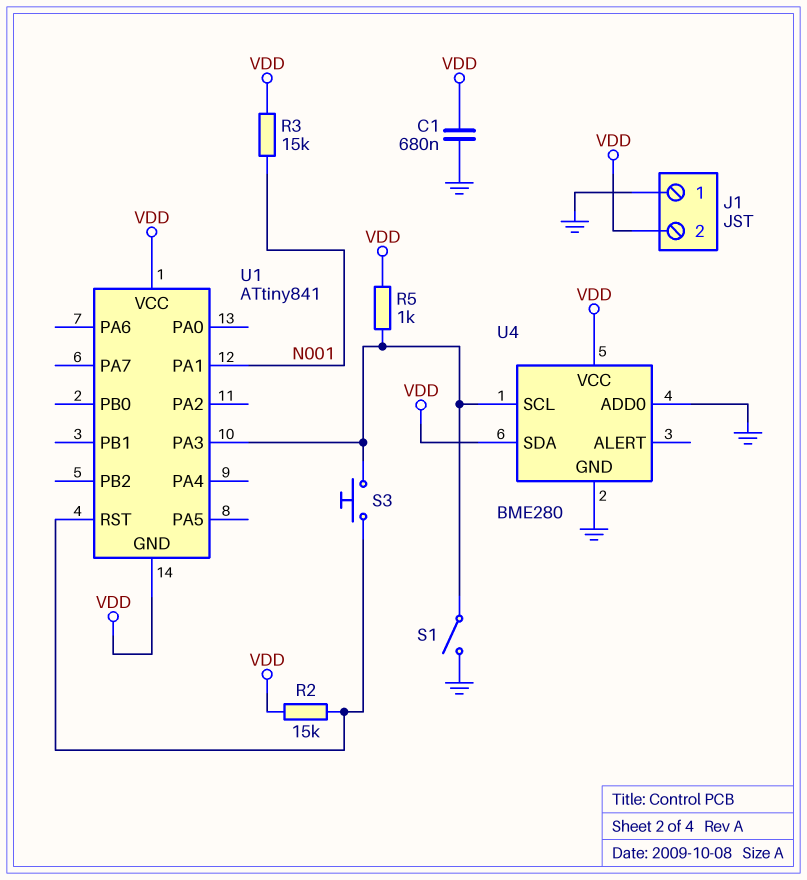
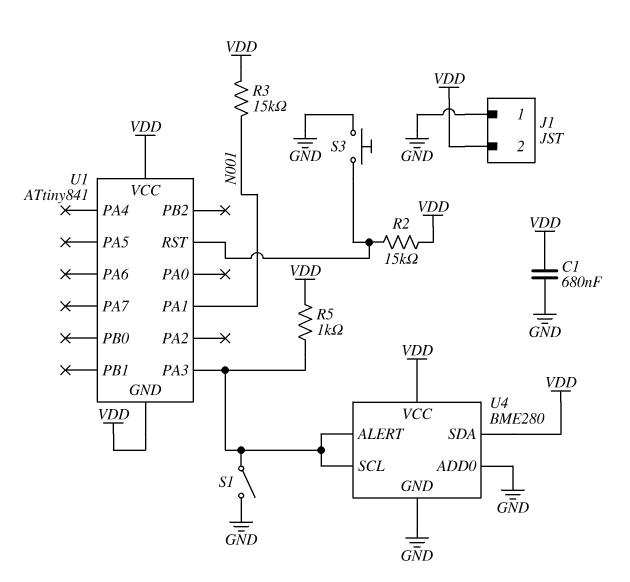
S3: button (U1/PA3, U1/RST) -> button (GND, U1/RST)
U4 pin ALERT: none -> U1/PA3

